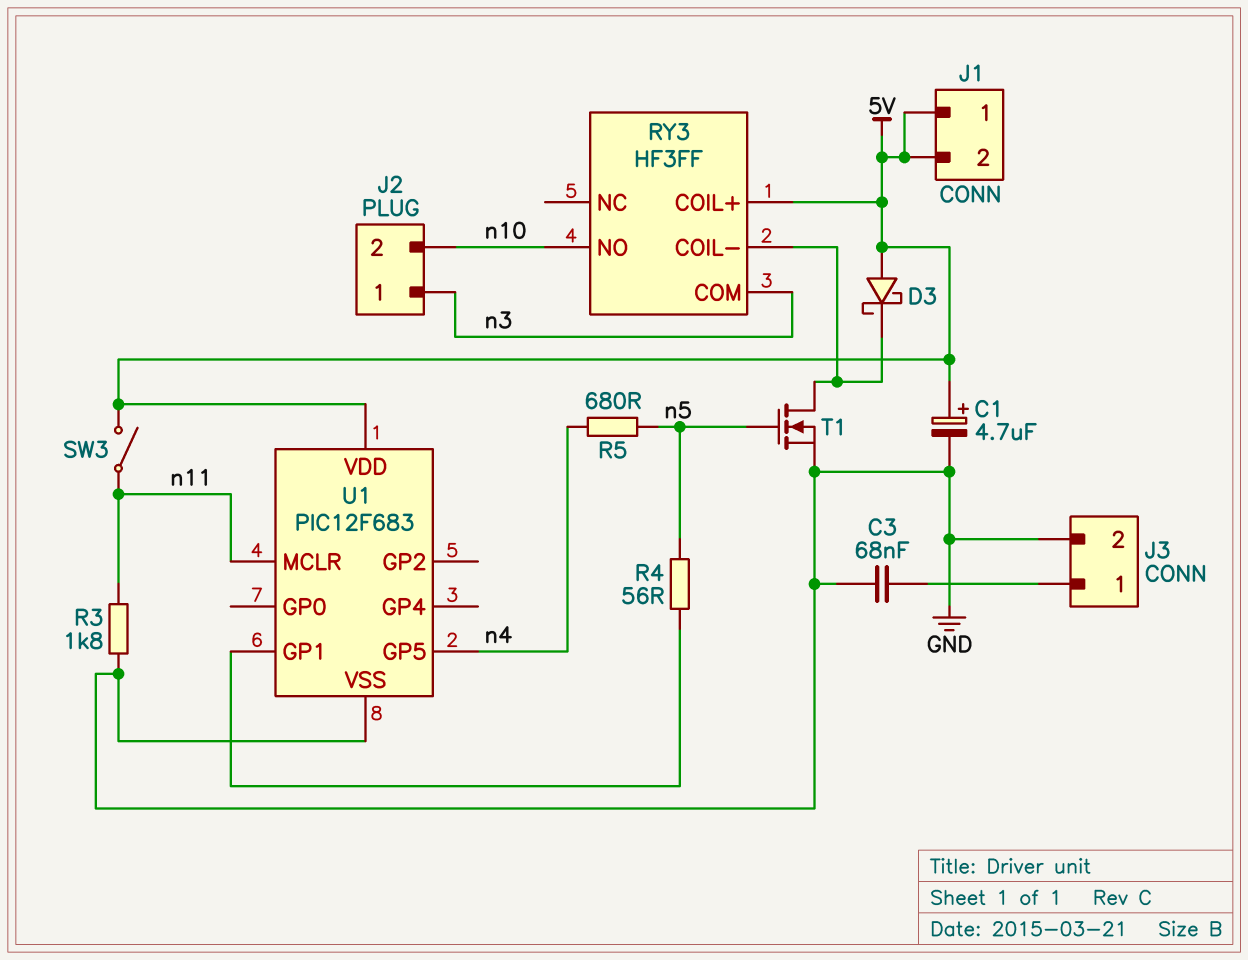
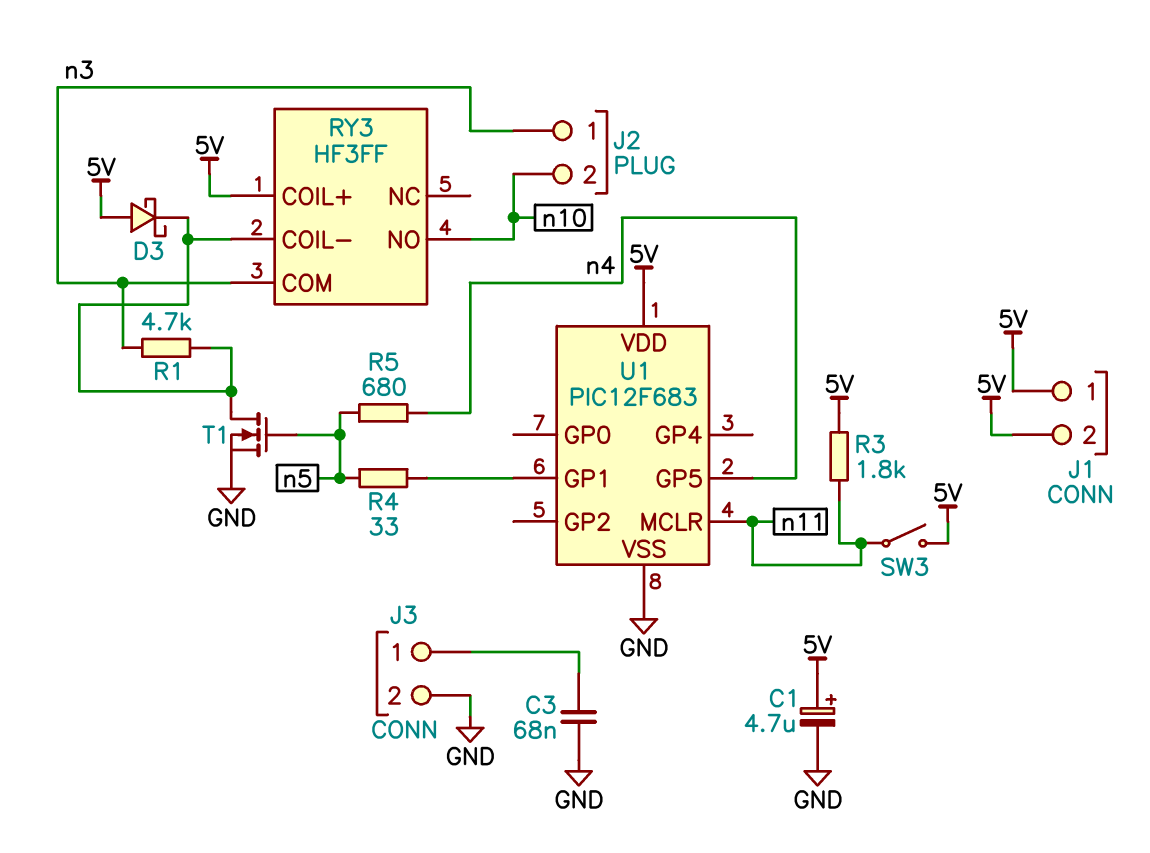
R1: none -> 4.7k (RY3/COIL-, n3)
R3: 1.8k (GND, n11) -> 1.8k (5V, n11)
R4: 56 (U1/GP1, n5) -> 33 (U1/GP1, n5)

